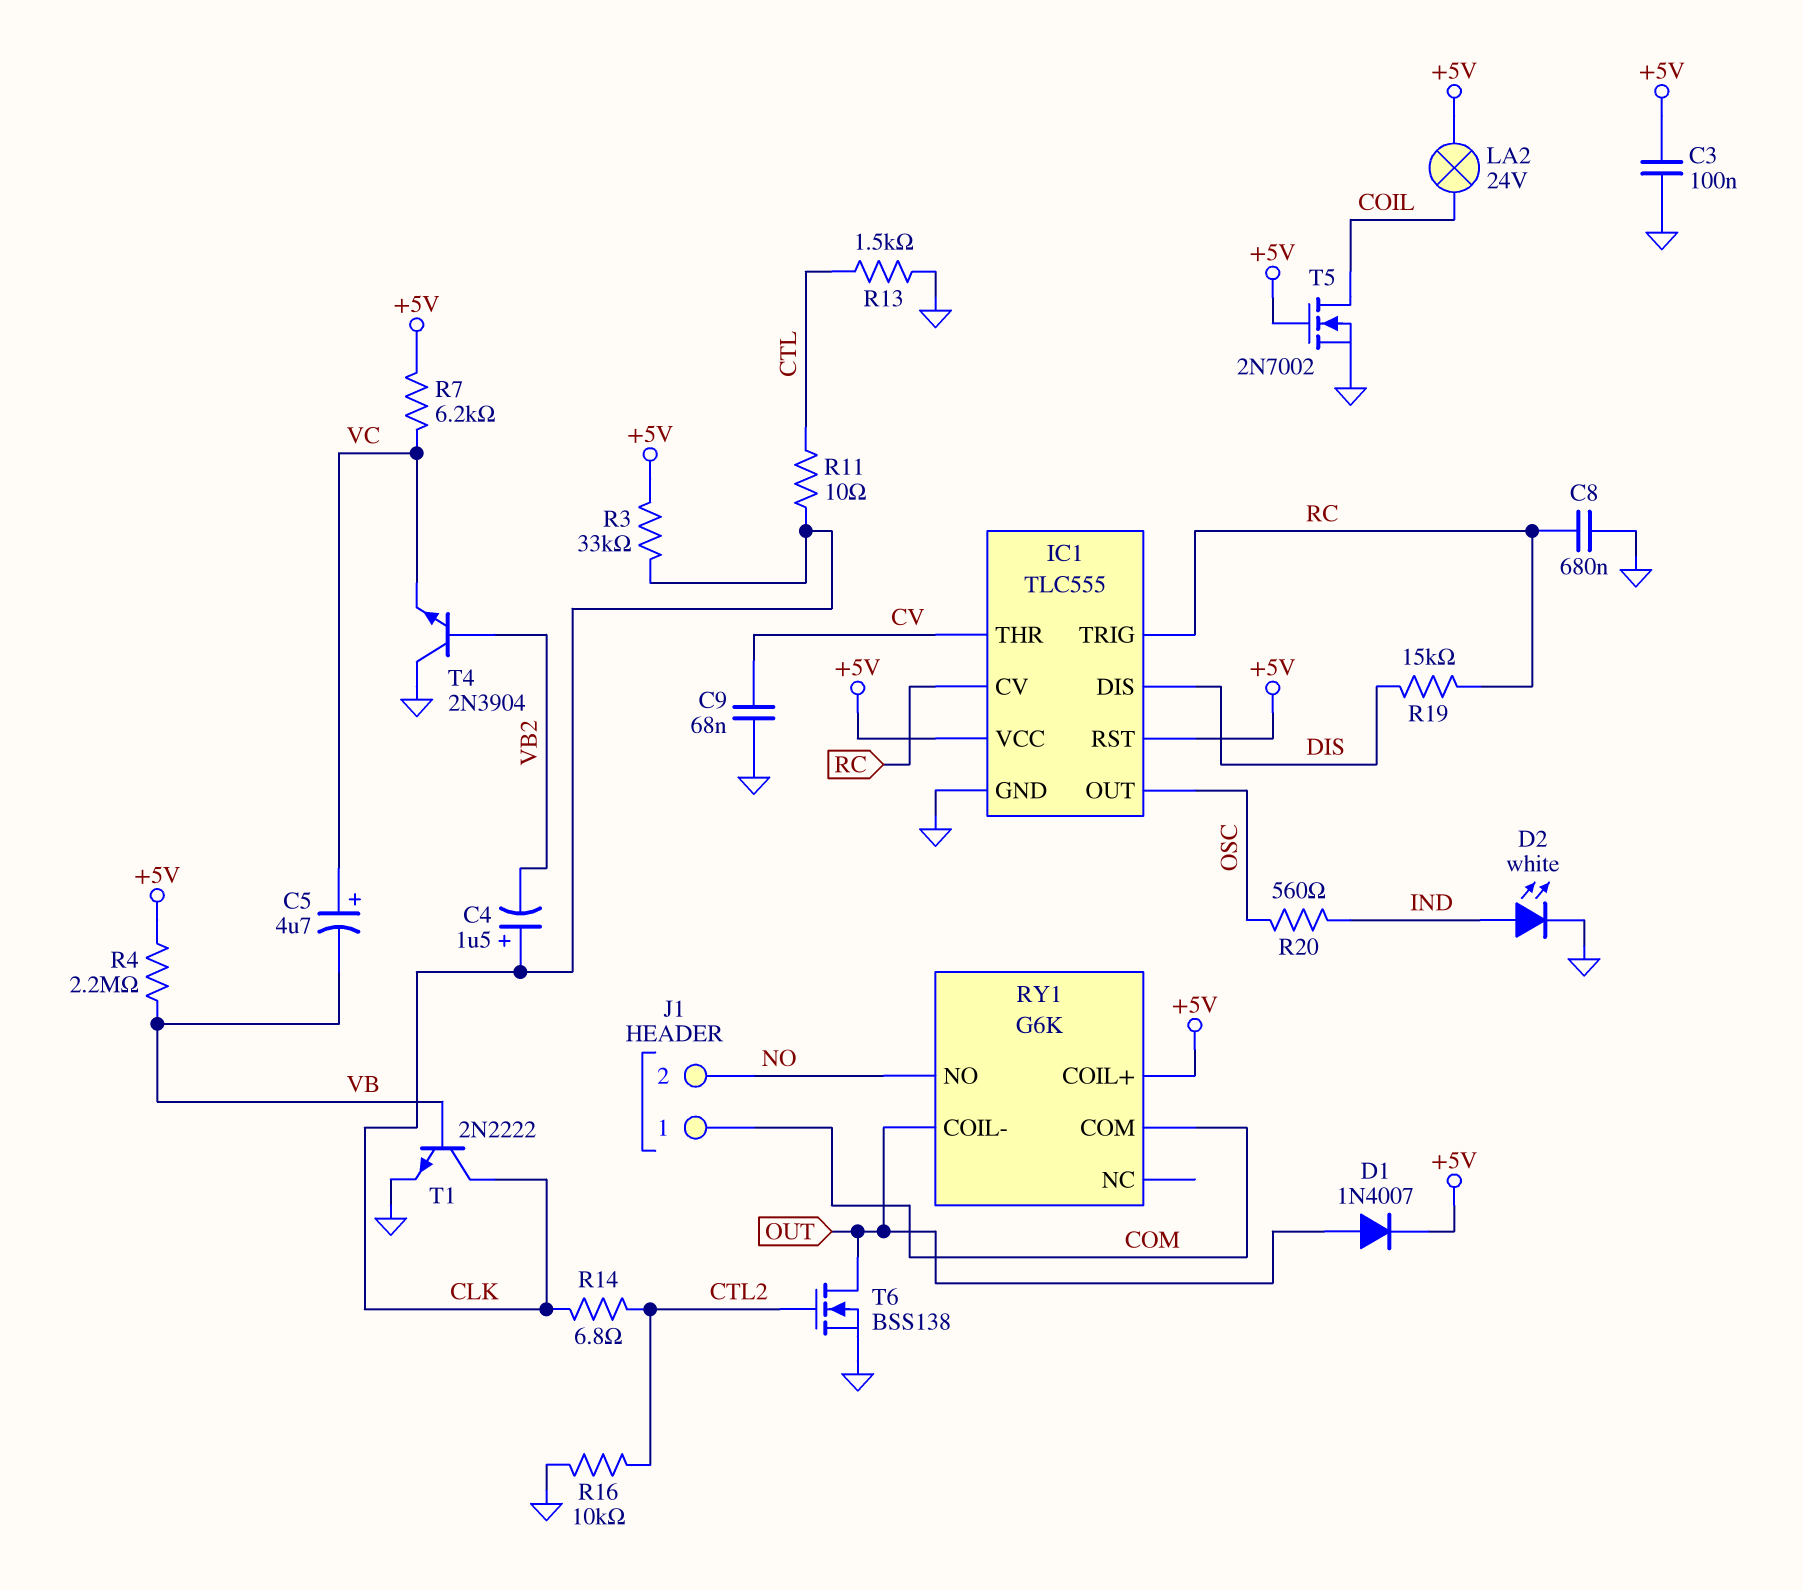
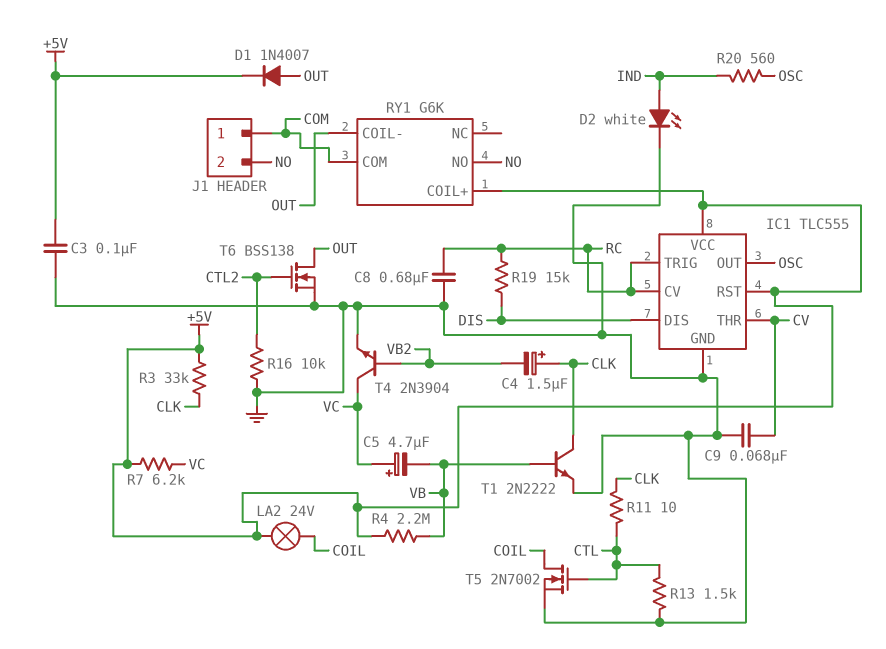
R14: 6.8 (CLK, CTL2) -> none
T4: NPN 2N3904 (B VB2, C GND, E VC) -> NPN 2N3904 (B VB2, C VC, E GND)
T5: NMOS 2N7002 (G +5V, D COIL, S GND) -> NMOS 2N7002 (G CTL, D COIL, S GND)

